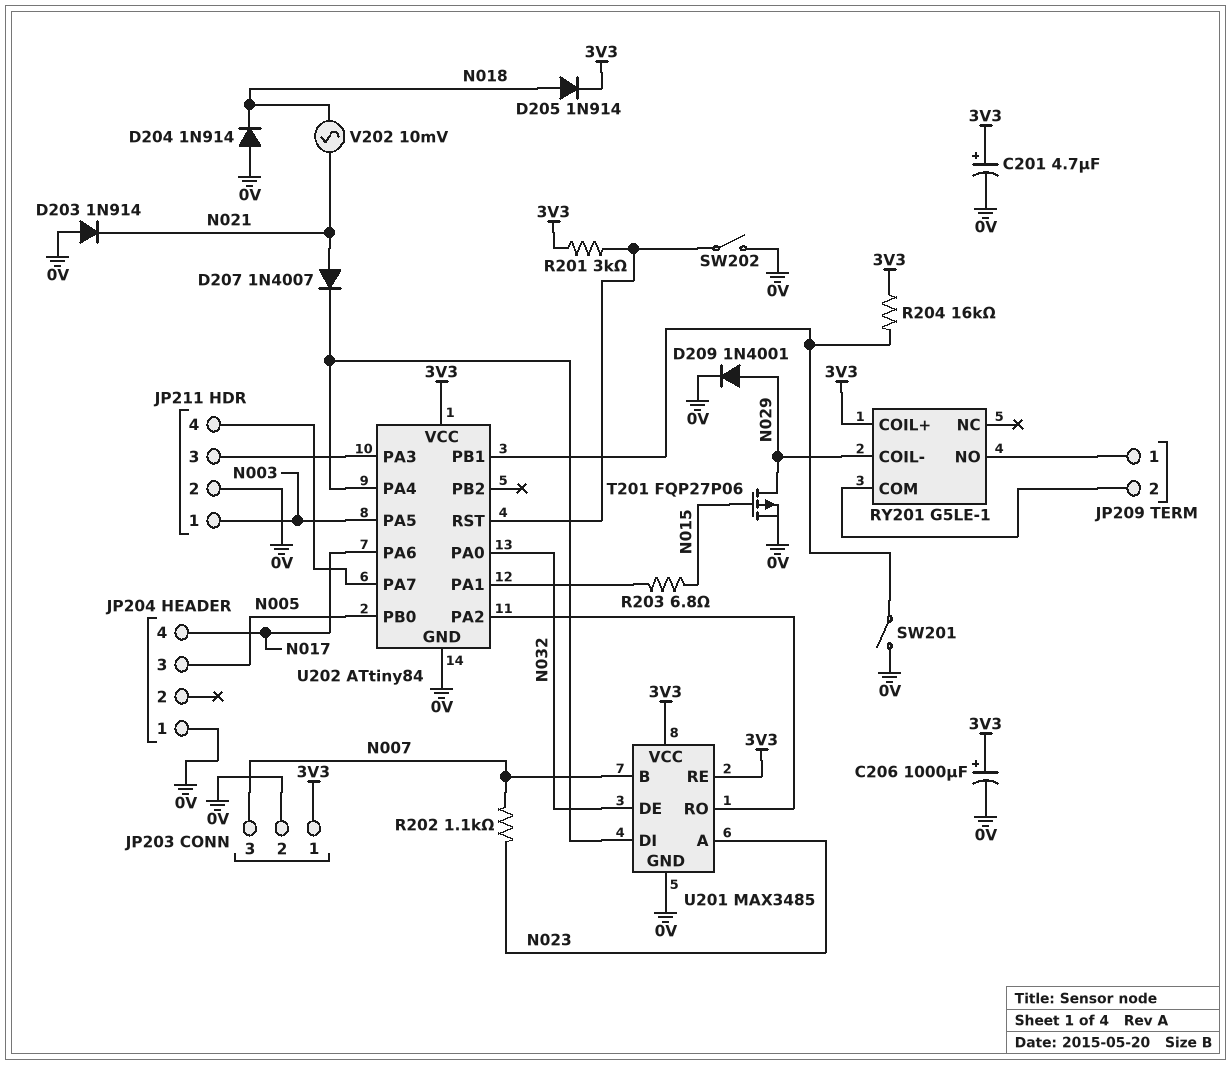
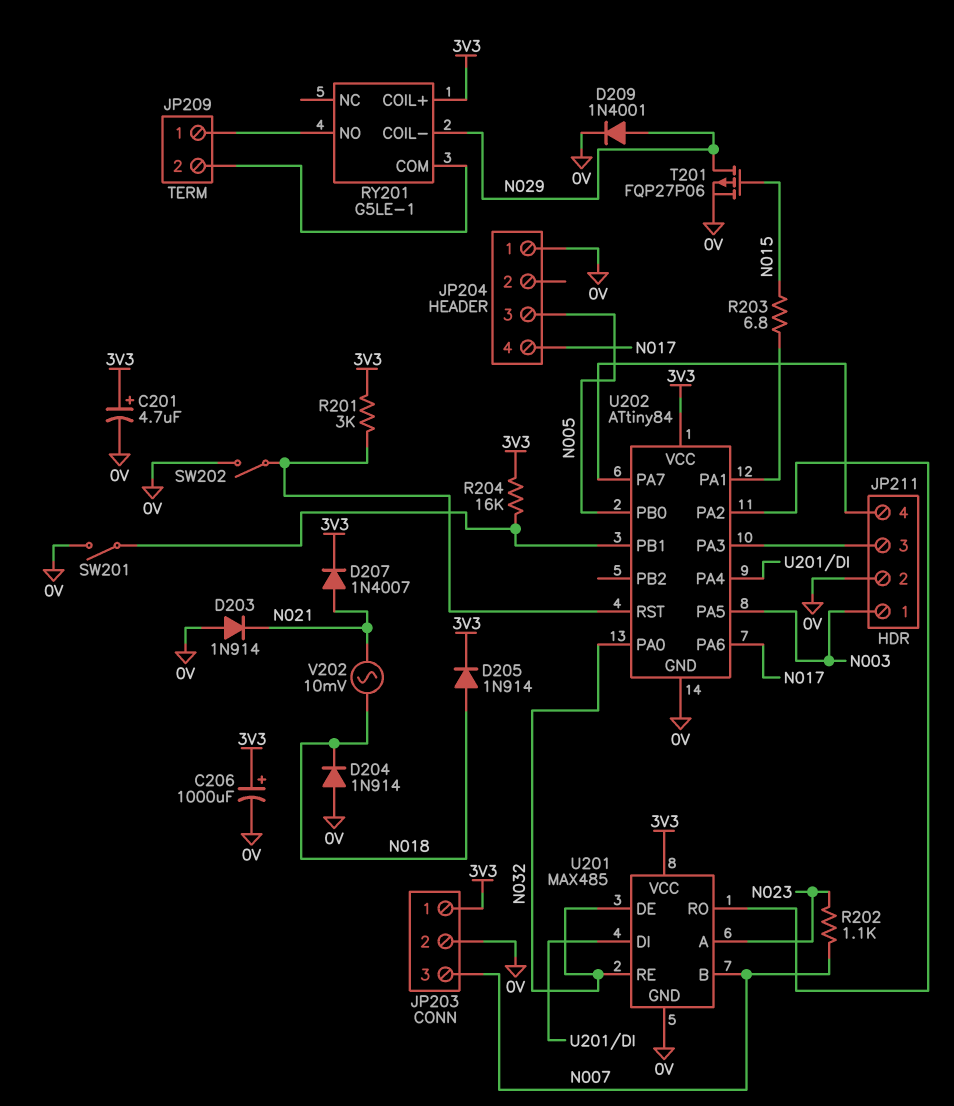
D207: diode 1N4007 (A N021, K U201/DI) -> diode 1N4007 (A N021, K 3V3)
U201: MAX3485 -> MAX485
U201 pin RE: 3V3 -> N032

